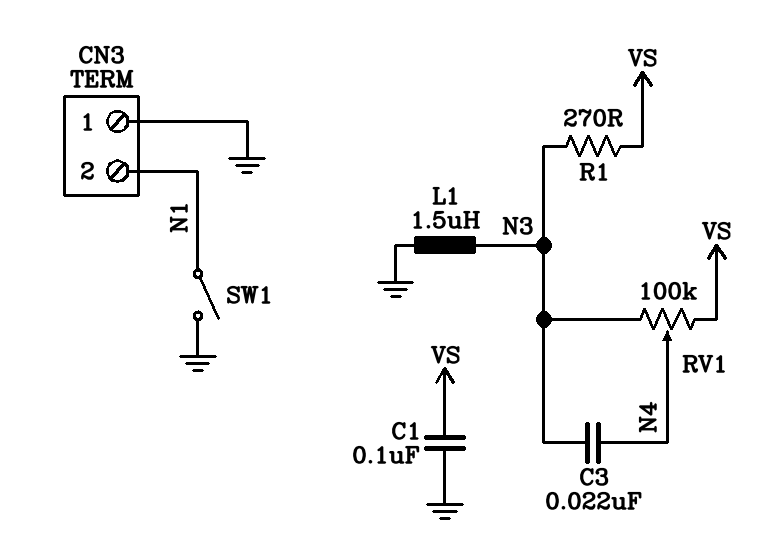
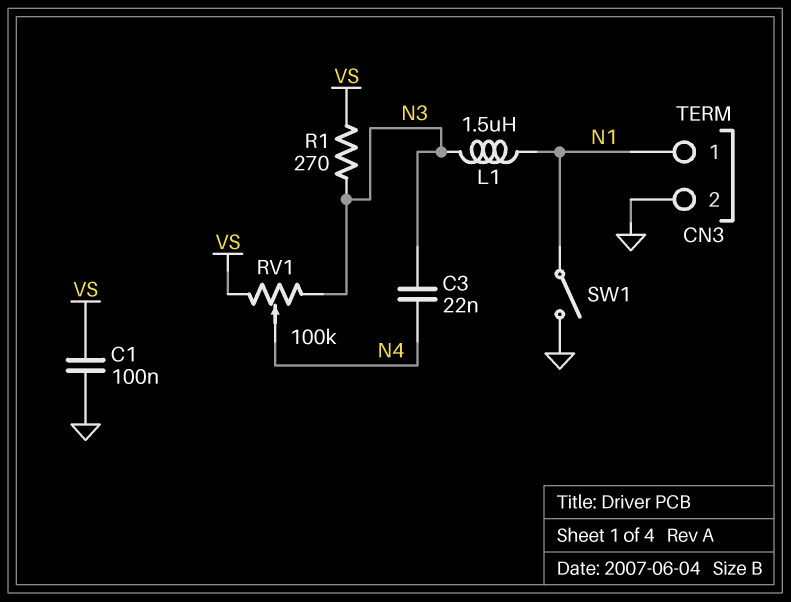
CN3 pin 1: GND -> N1
CN3 pin 2: N1 -> GND
L1: 1.5uH (GND, N3) -> 1.5uH (N1, N3)

